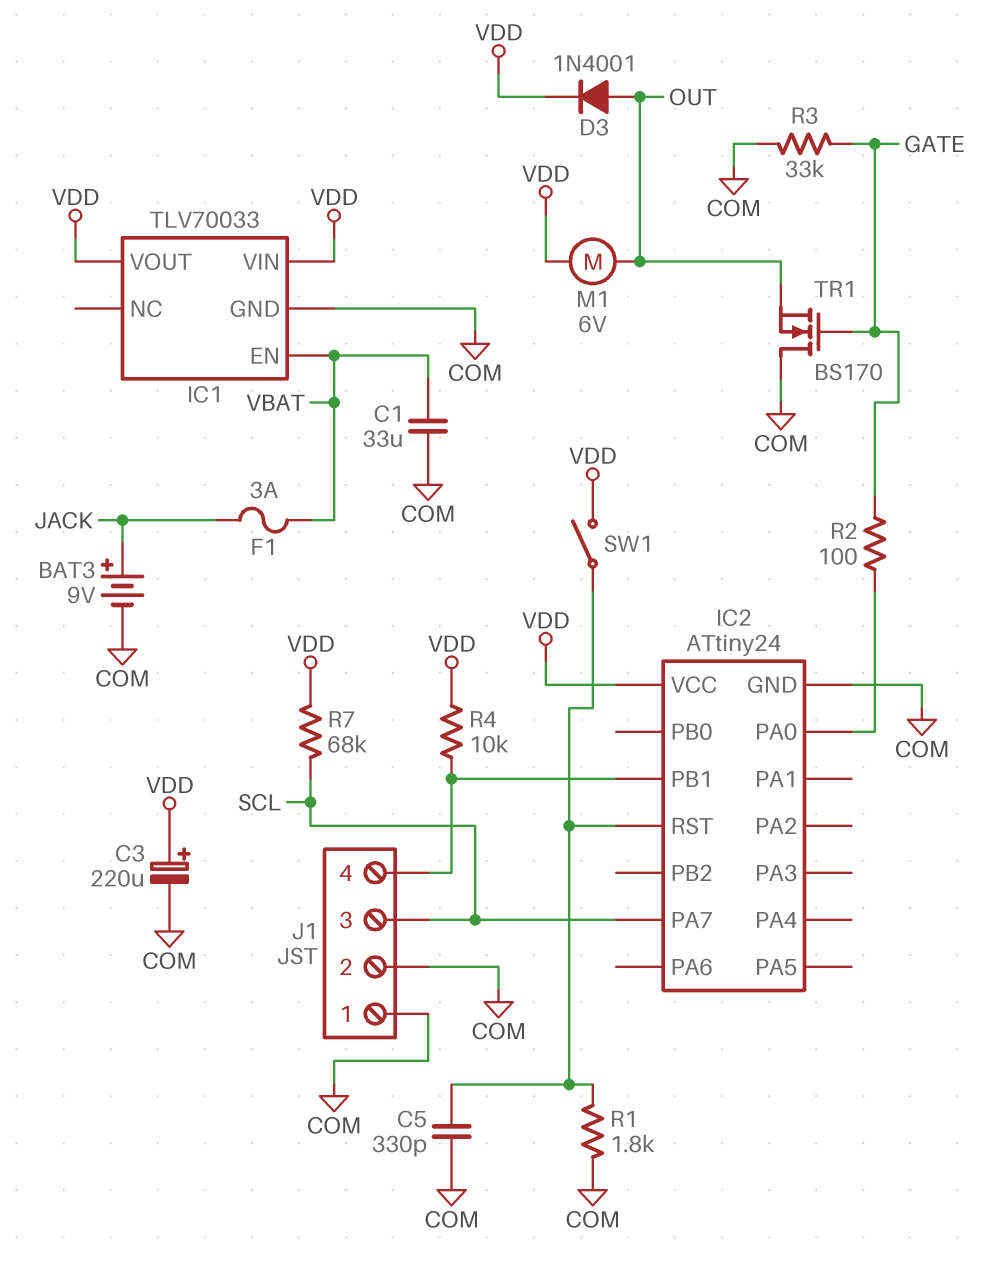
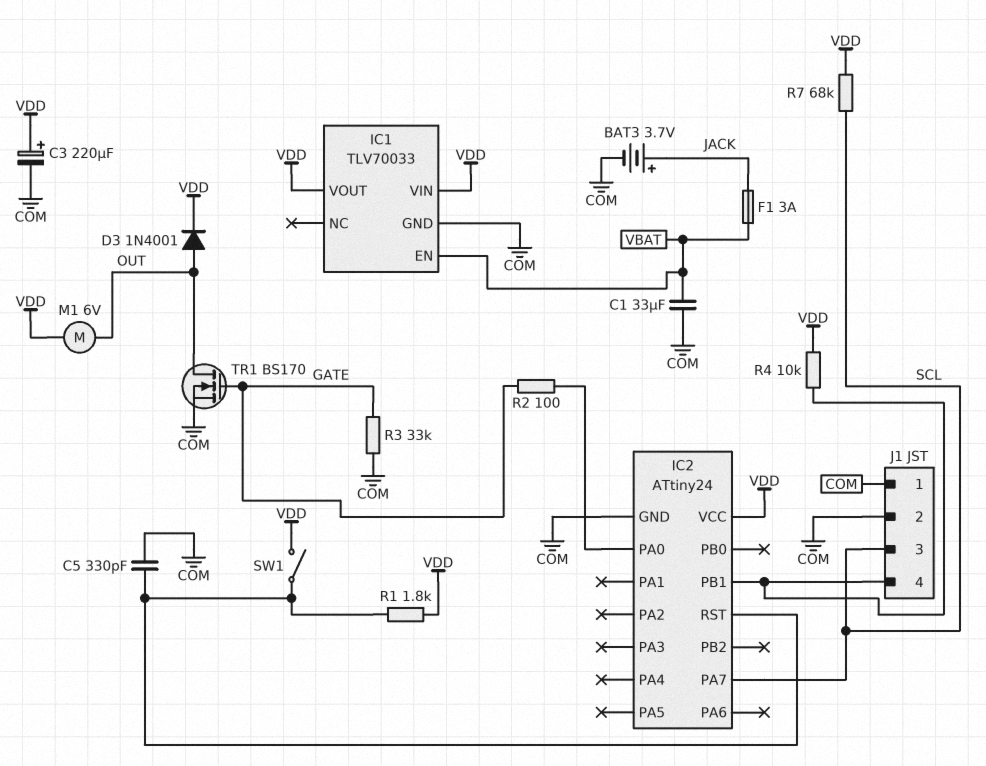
BAT3: 9V (plus JACK, minus COM) -> 3.7V (plus JACK, minus COM)
R1: 1.8k (COM, IC2/RST) -> 1.8k (IC2/RST, VDD)
TR1: NMOS BS170 (G GATE, D COM, S OUT) -> NMOS BS170 (G GATE, D OUT, S COM)

